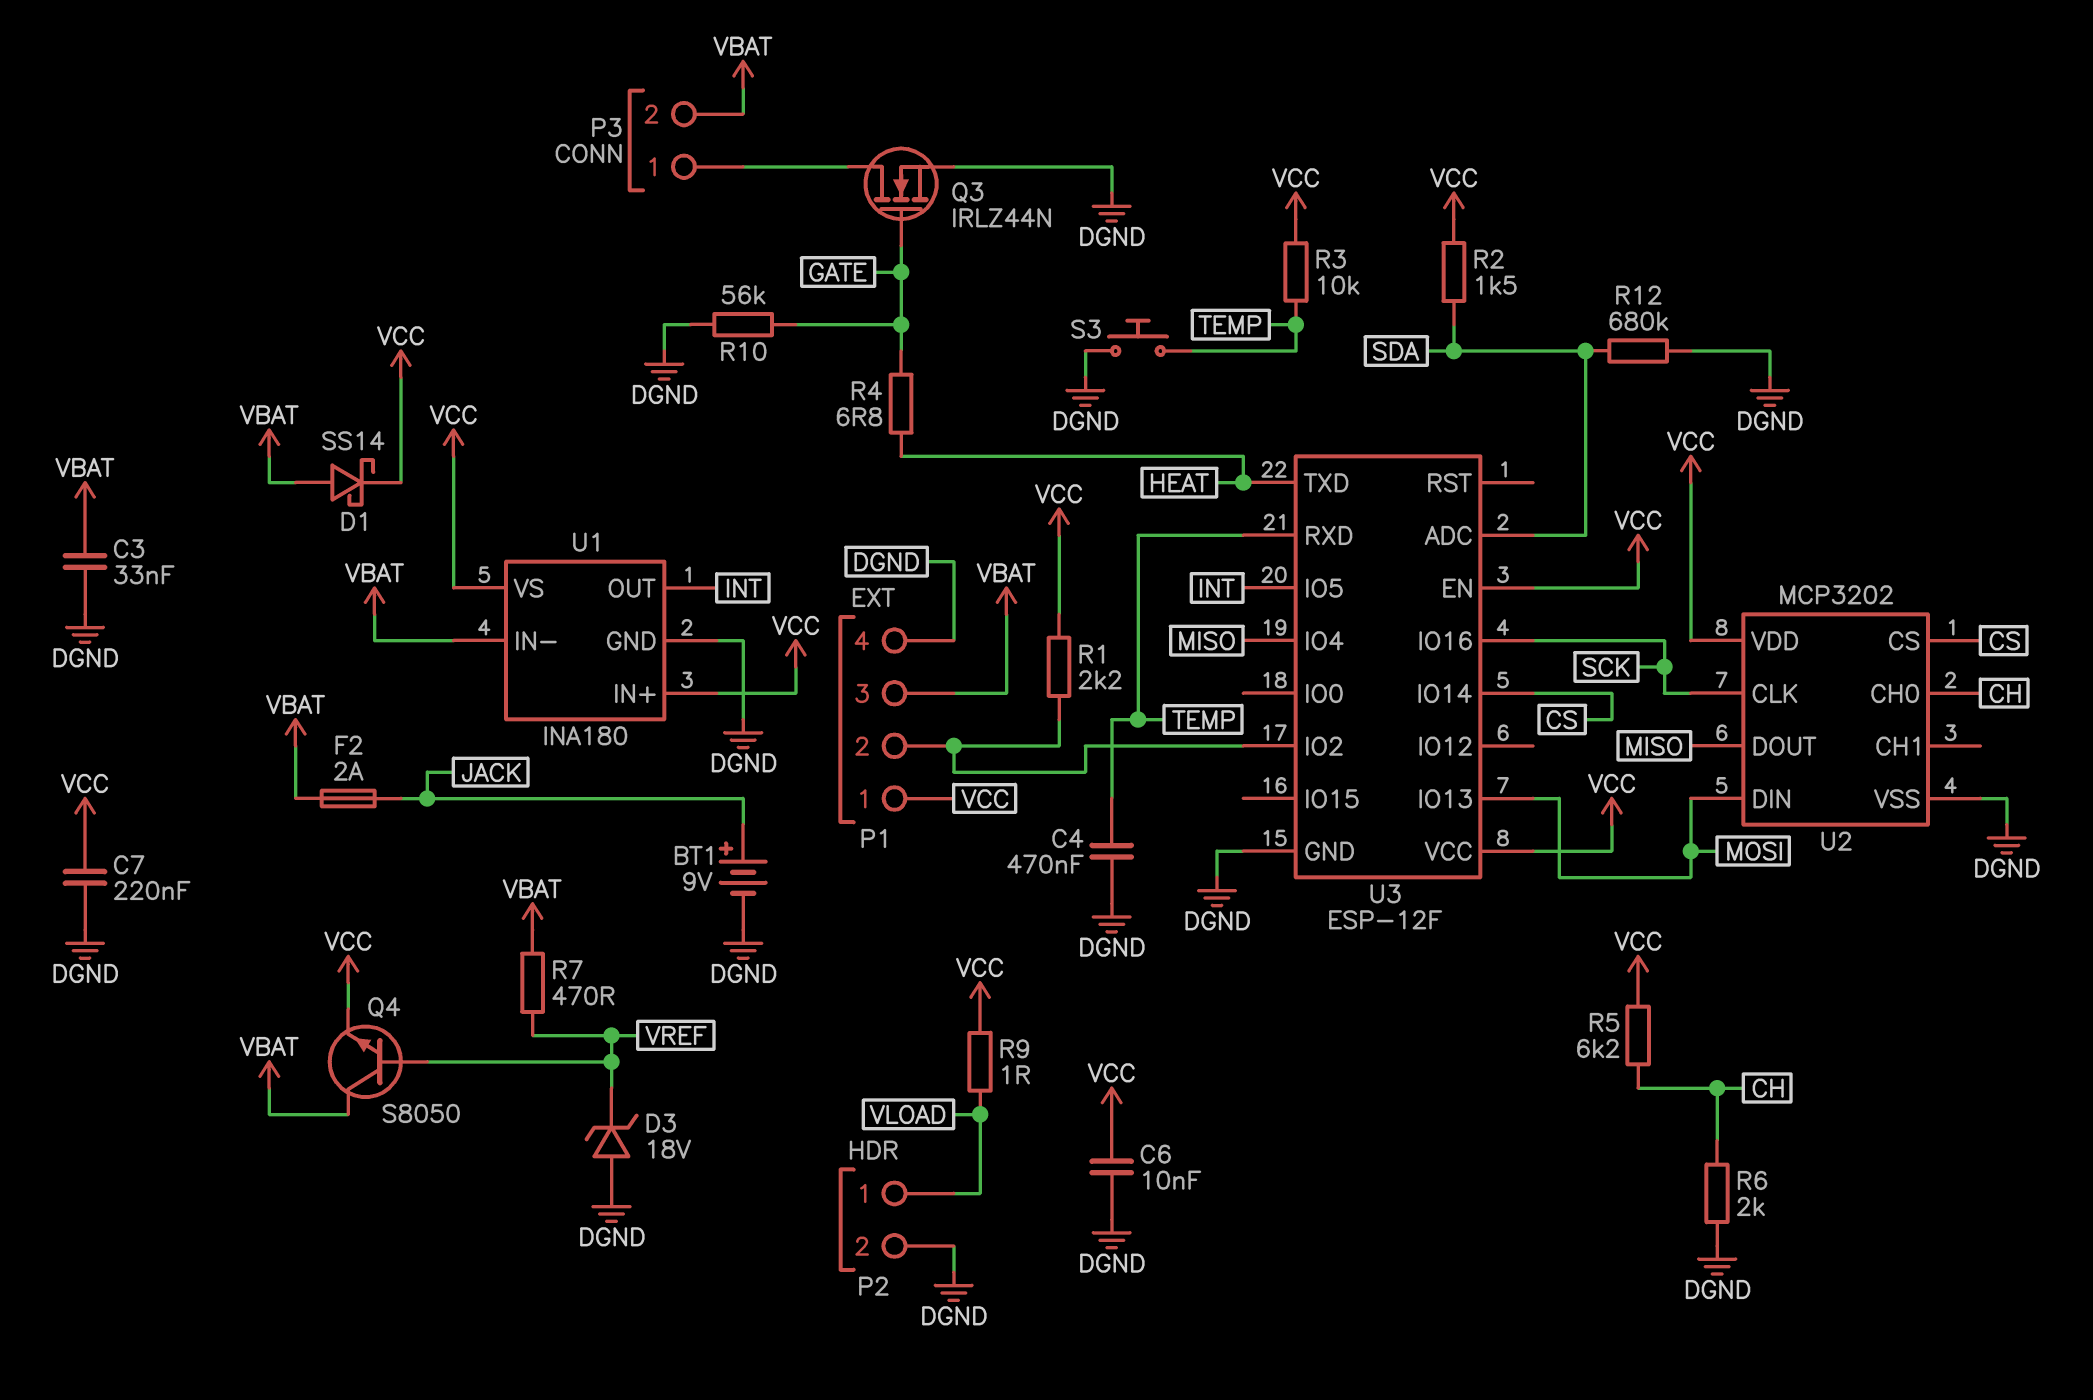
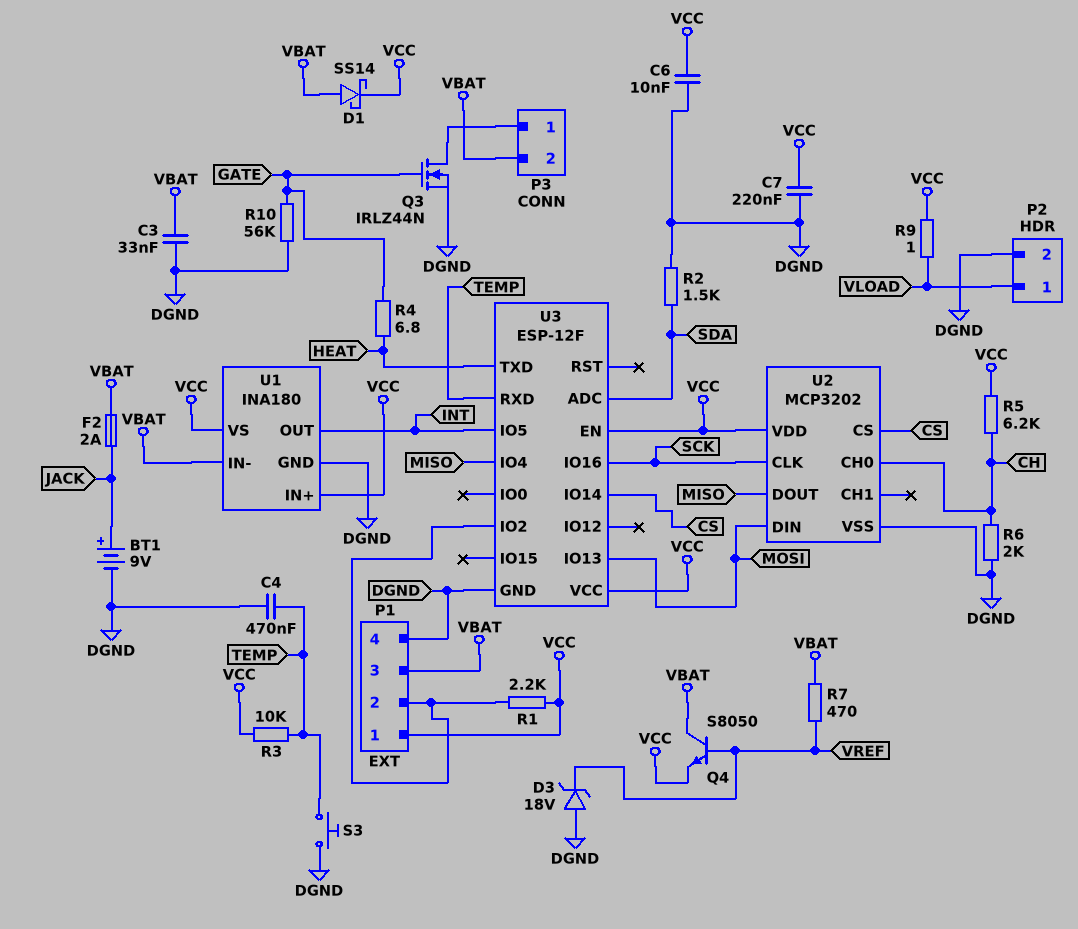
R2: 1.5k (SDA, VCC) -> 1.5k (DGND, SDA)
R12: 680k (DGND, SDA) -> none

